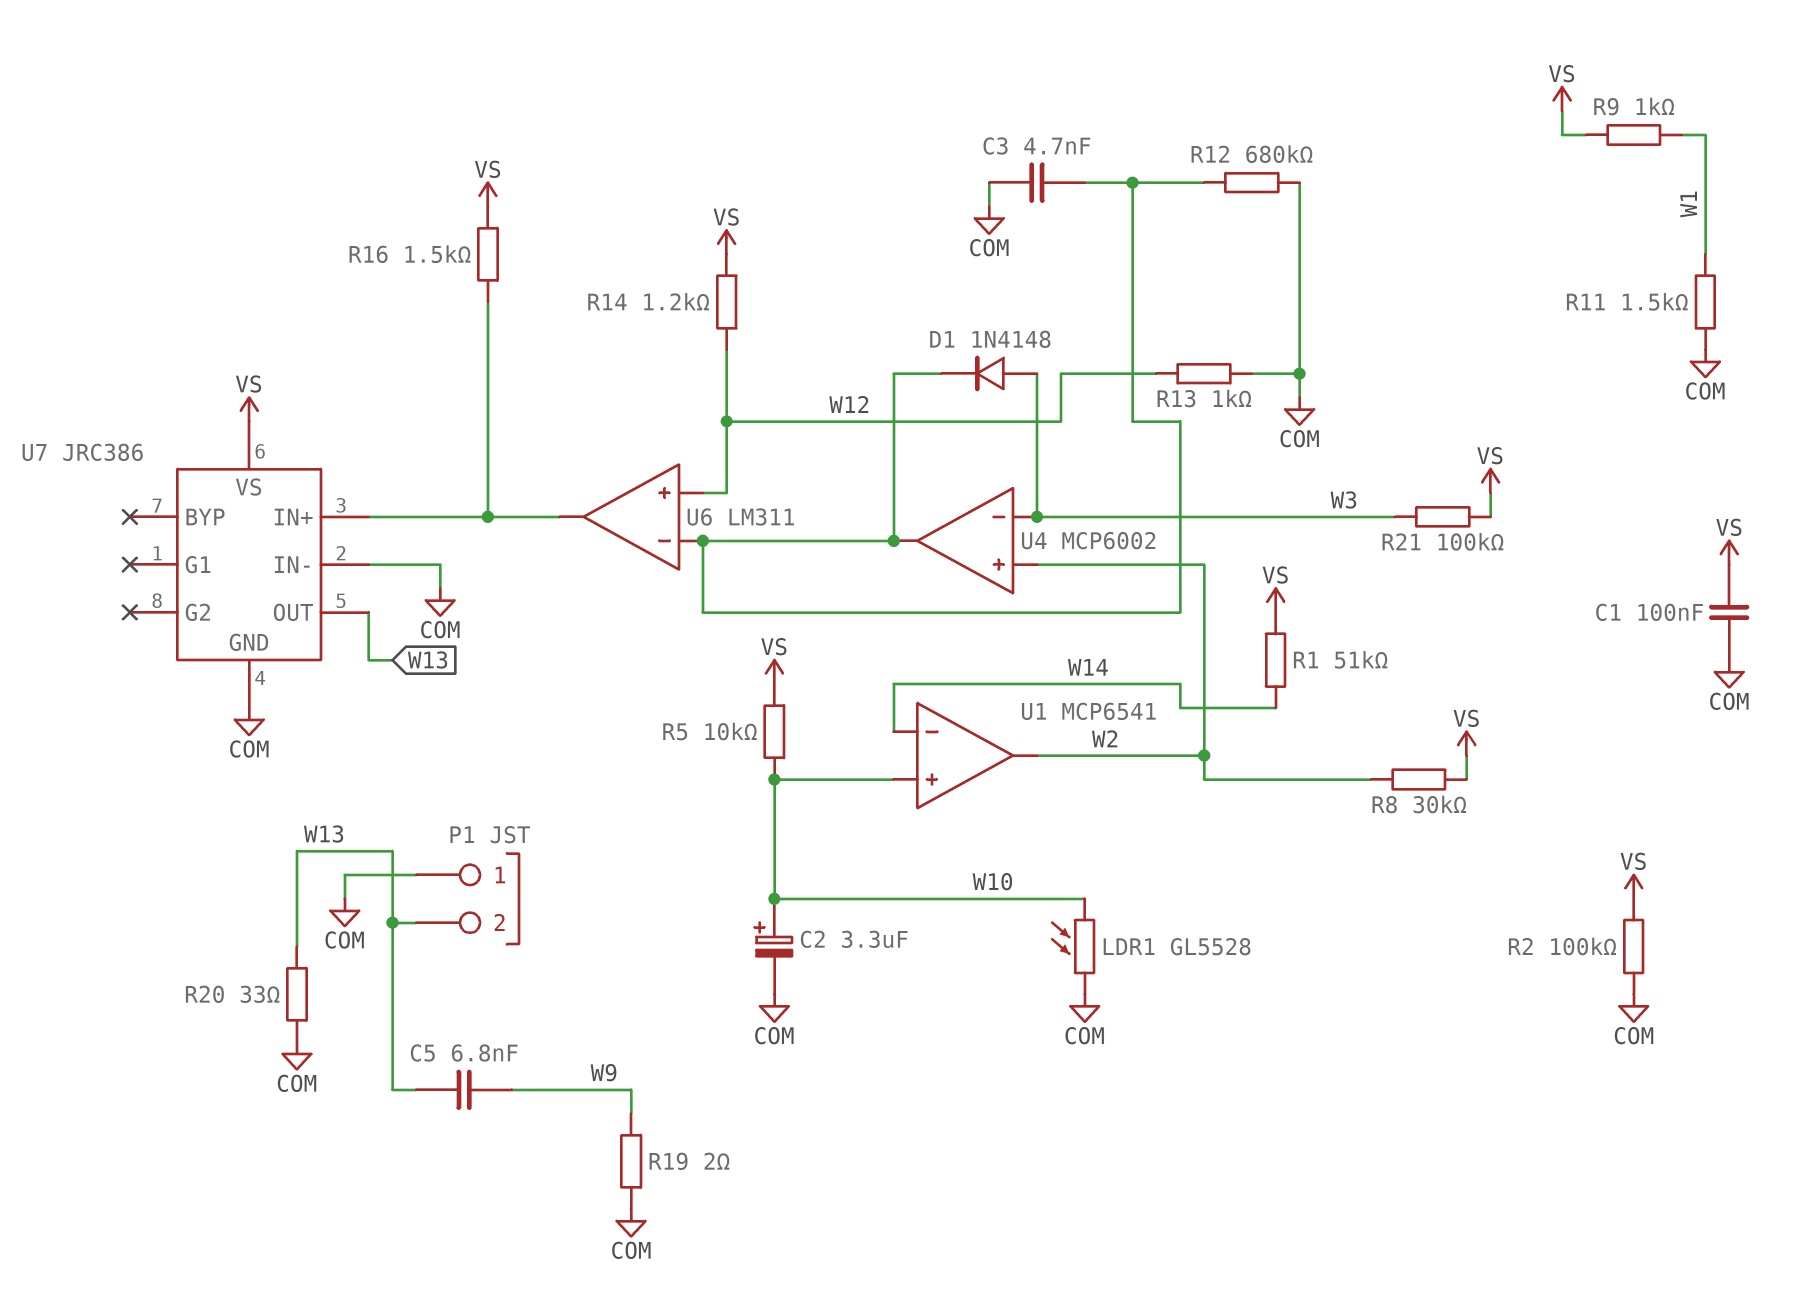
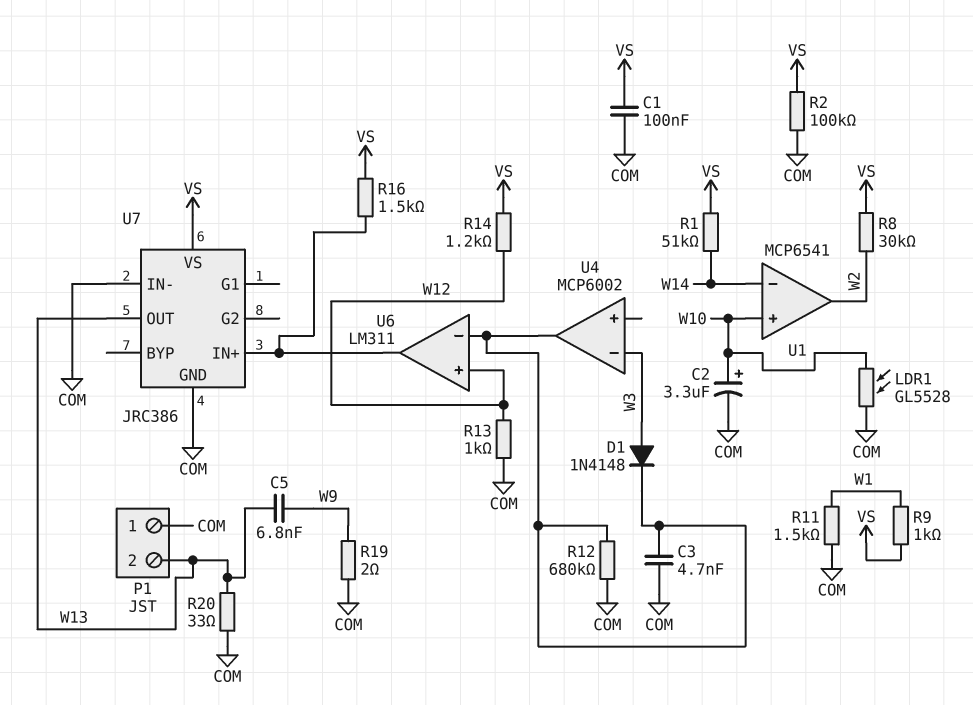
R5: 10k (VS, W10) -> none
R21: 100k (VS, W3) -> none
U4 pin in+: W2 -> none

